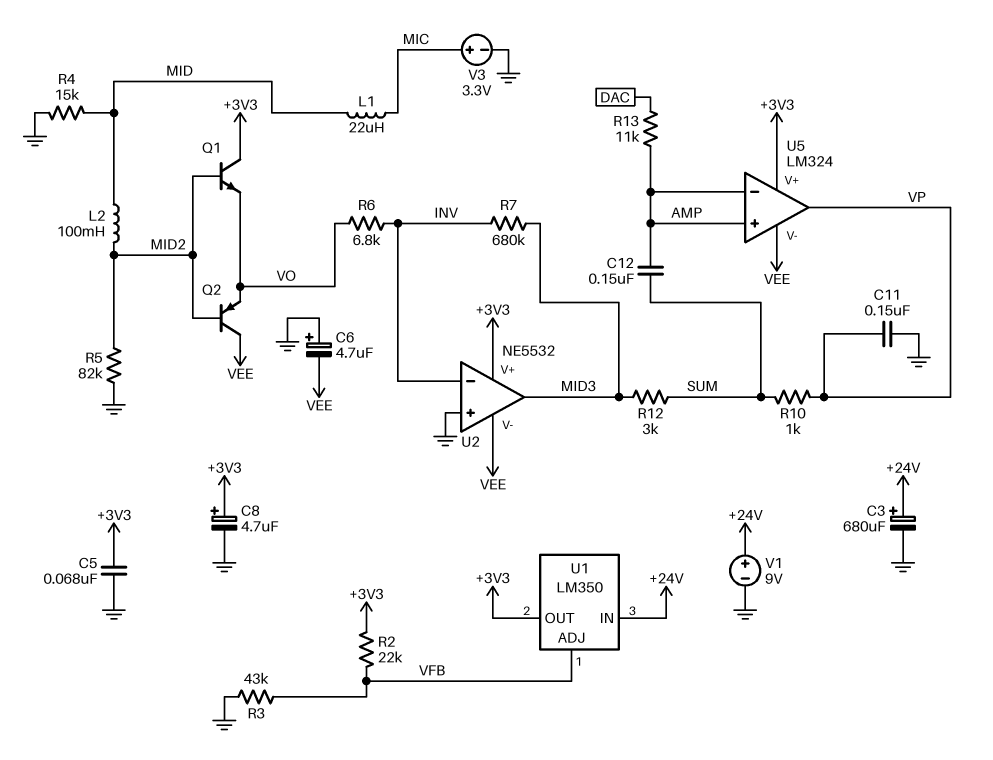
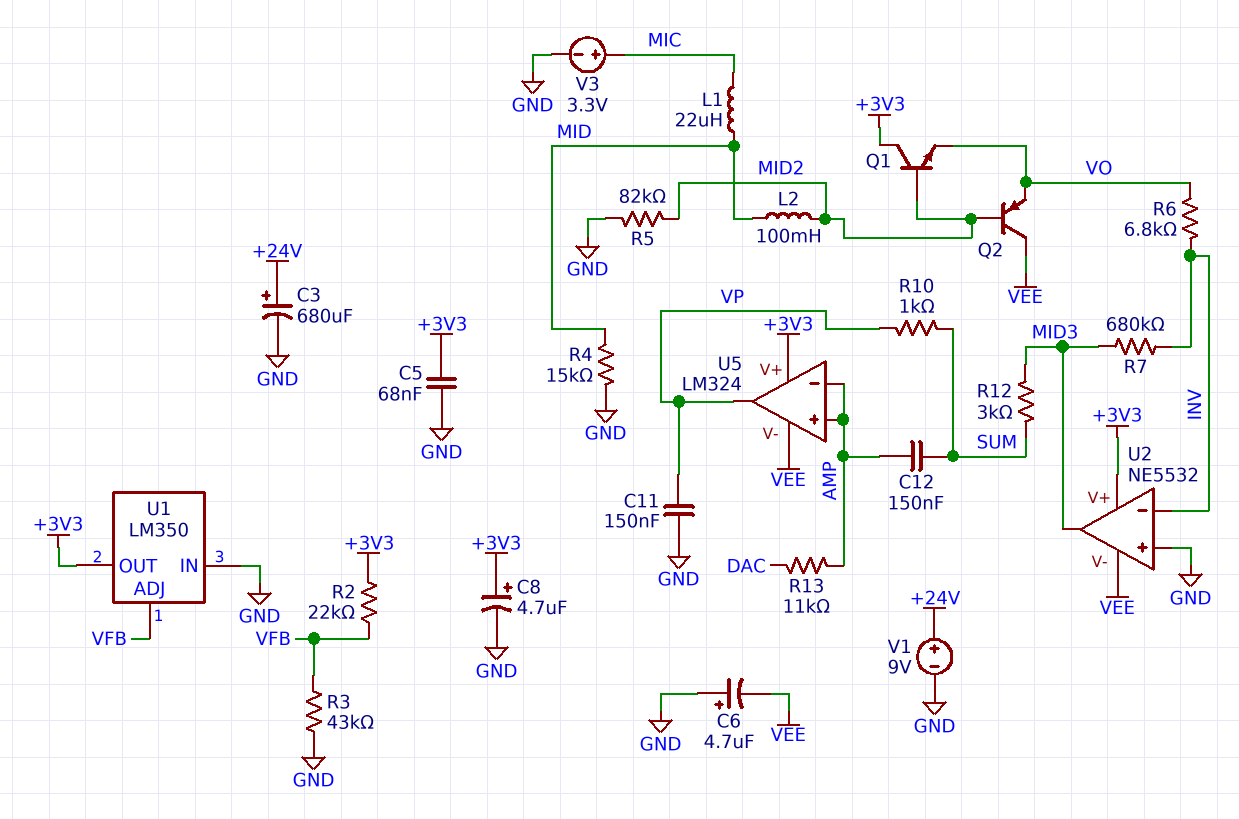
U1 pin IN: +24V -> GND

